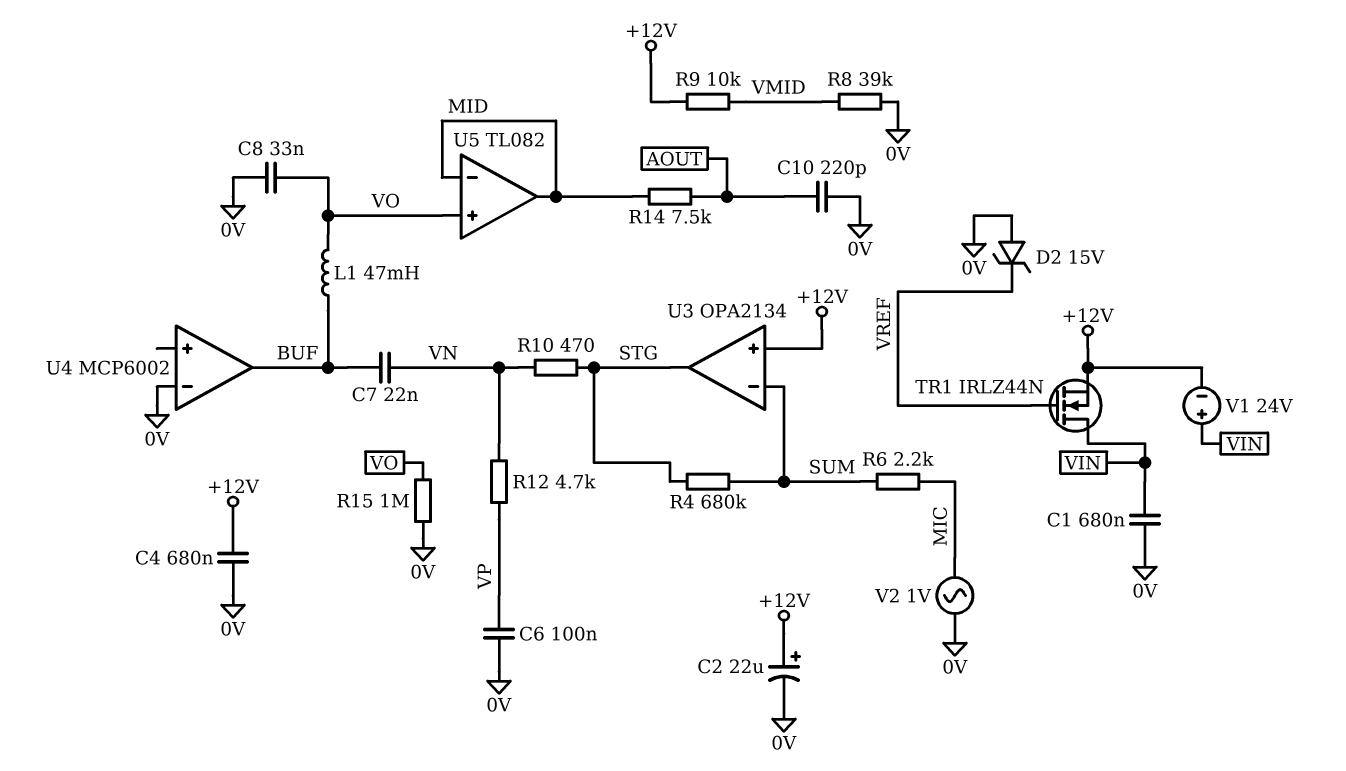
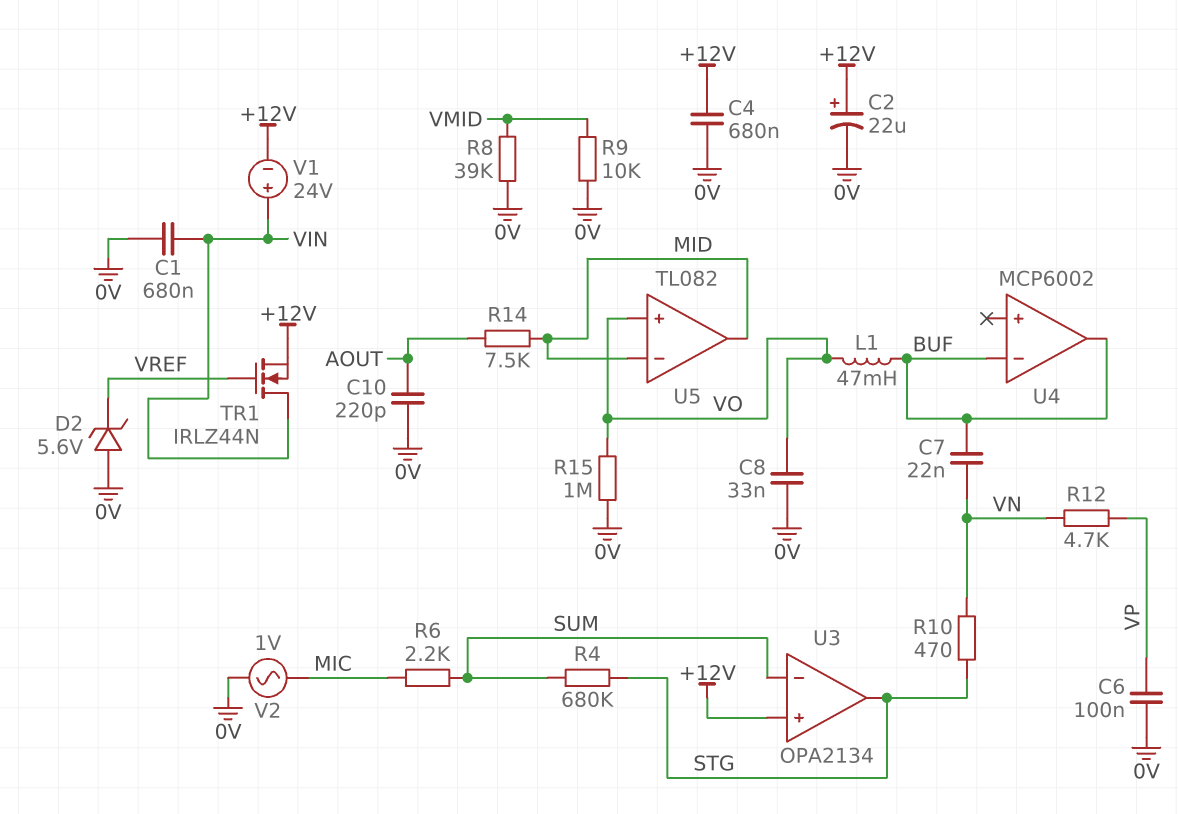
D2: zener 15V (A 0V, K VREF) -> zener 5.6V (A 0V, K VREF)
R9: 10k (+12V, VMID) -> 10k (0V, VMID)
U4 pin in-: 0V -> BUF

